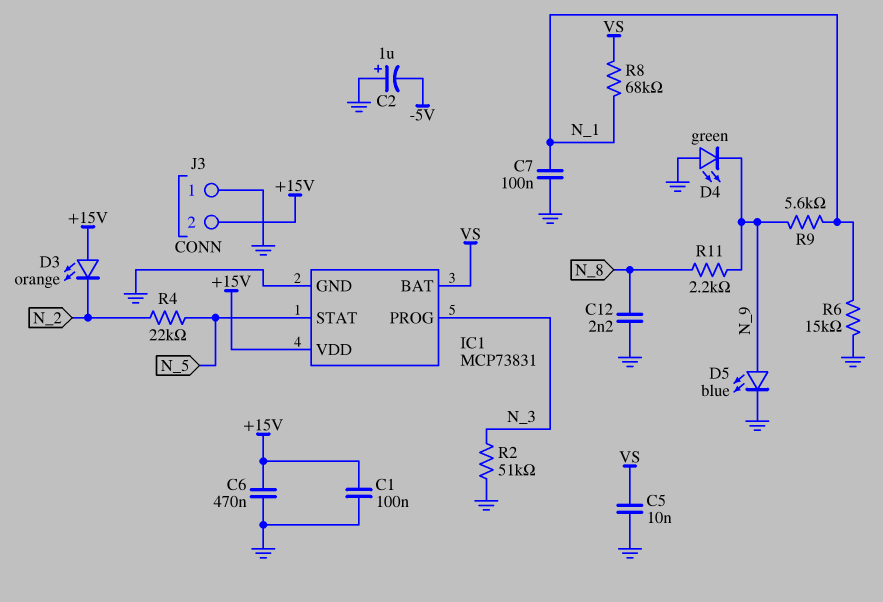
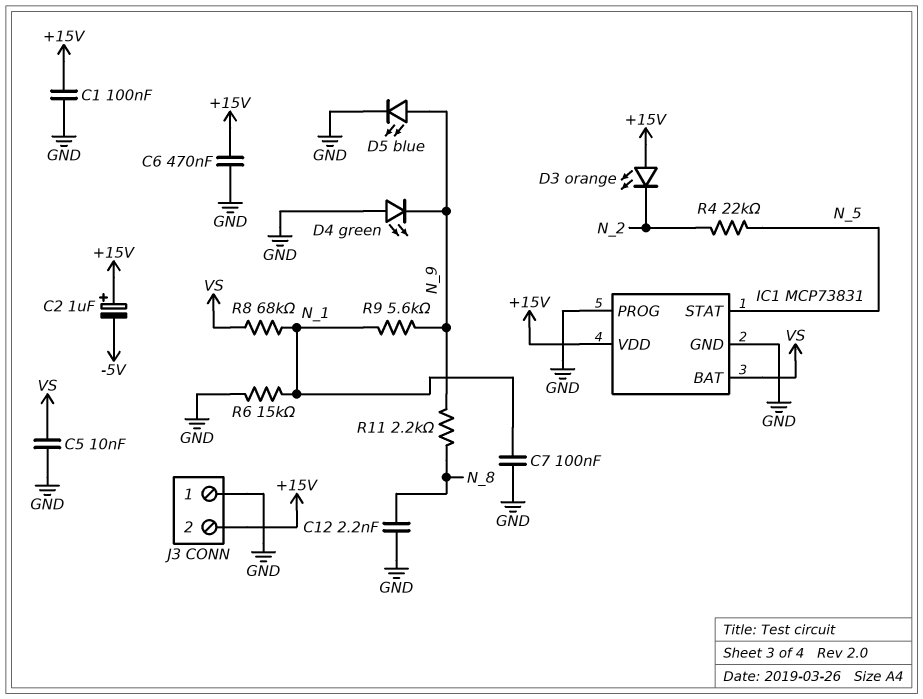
C2: 1uF (plus GND, minus -5V) -> 1uF (plus +15V, minus -5V)
IC1 pin PROG: N_3 -> GND
R2: 51k (GND, N_3) -> none

